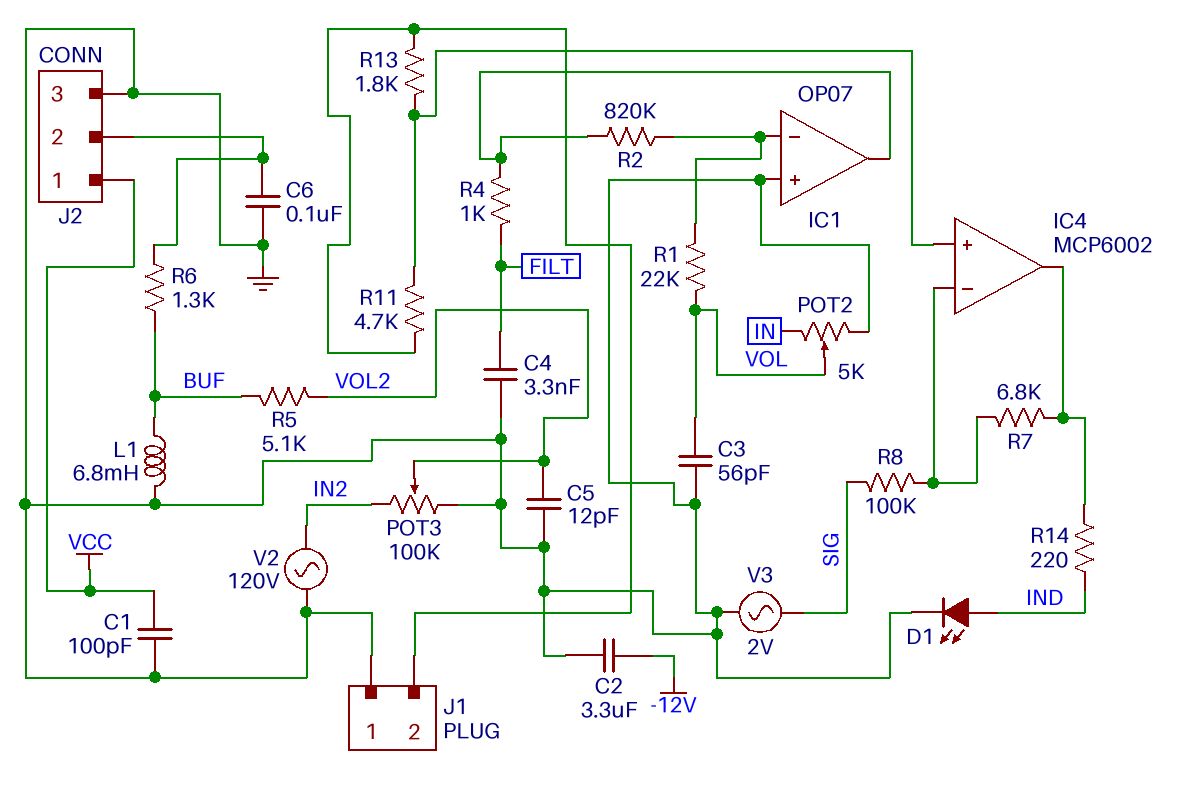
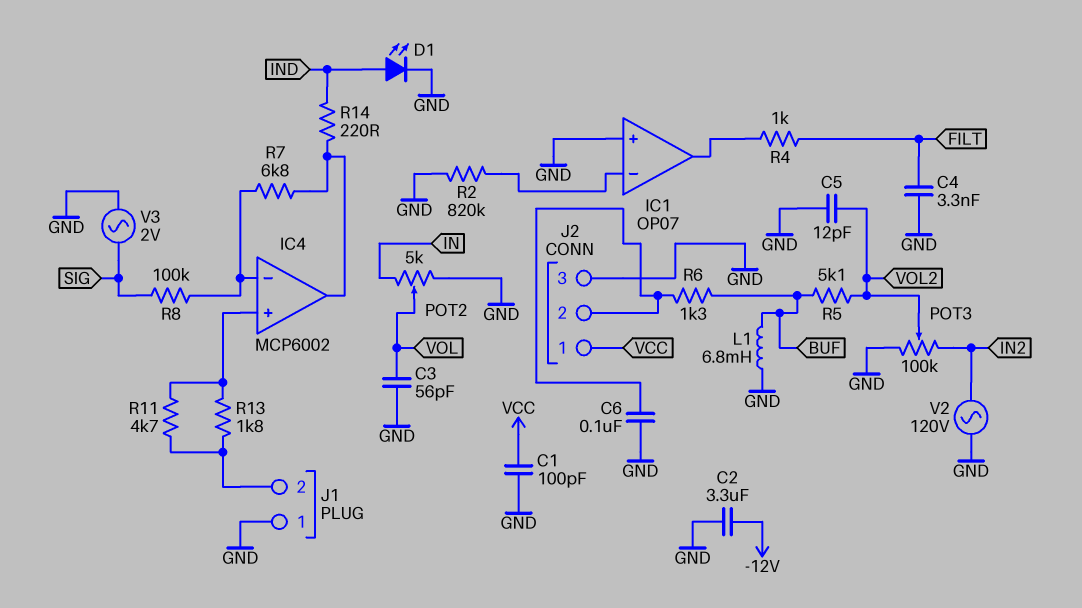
R1: 22k (IC1/in-, VOL) -> none
R2: 820k (IC1/in-, IC1/out) -> 820k (GND, IC1/in-)

